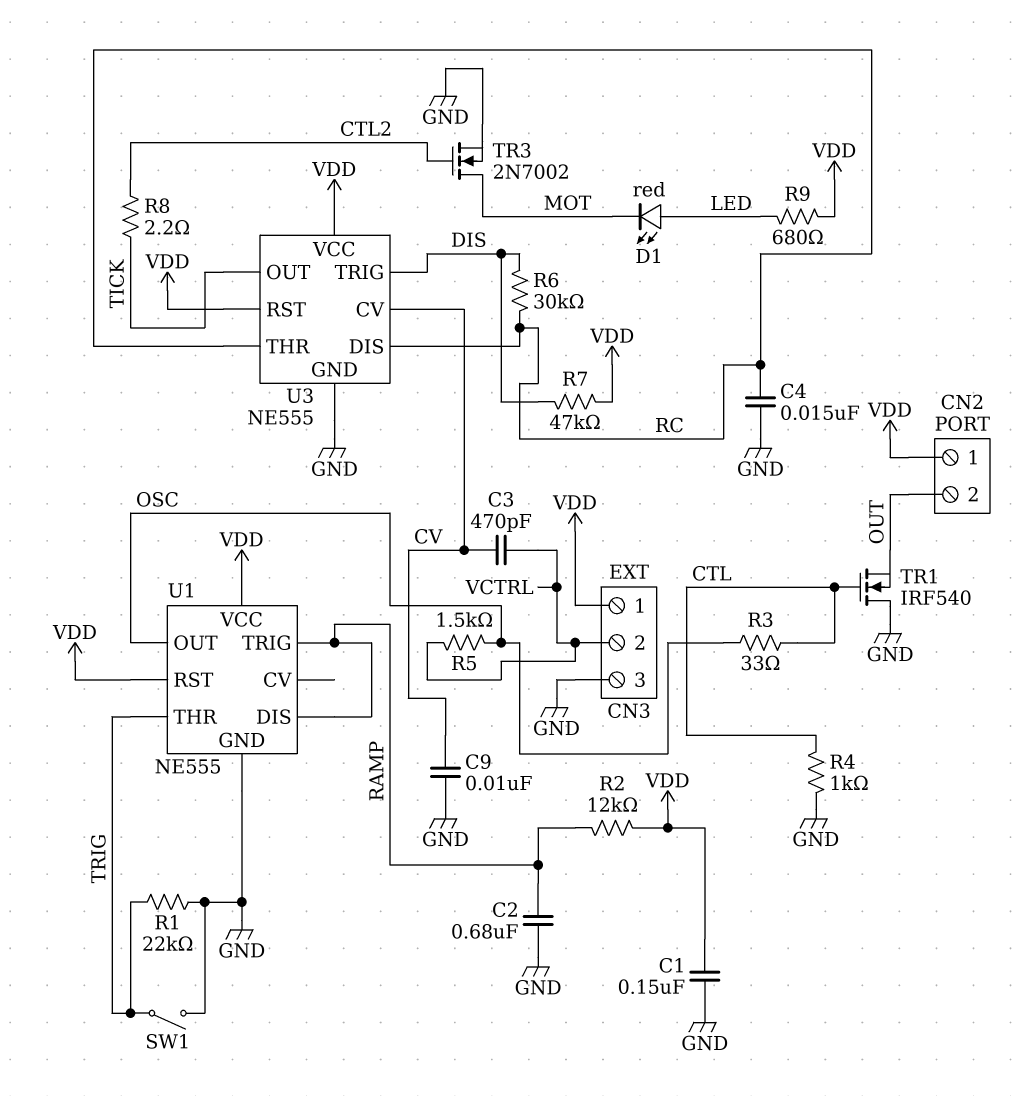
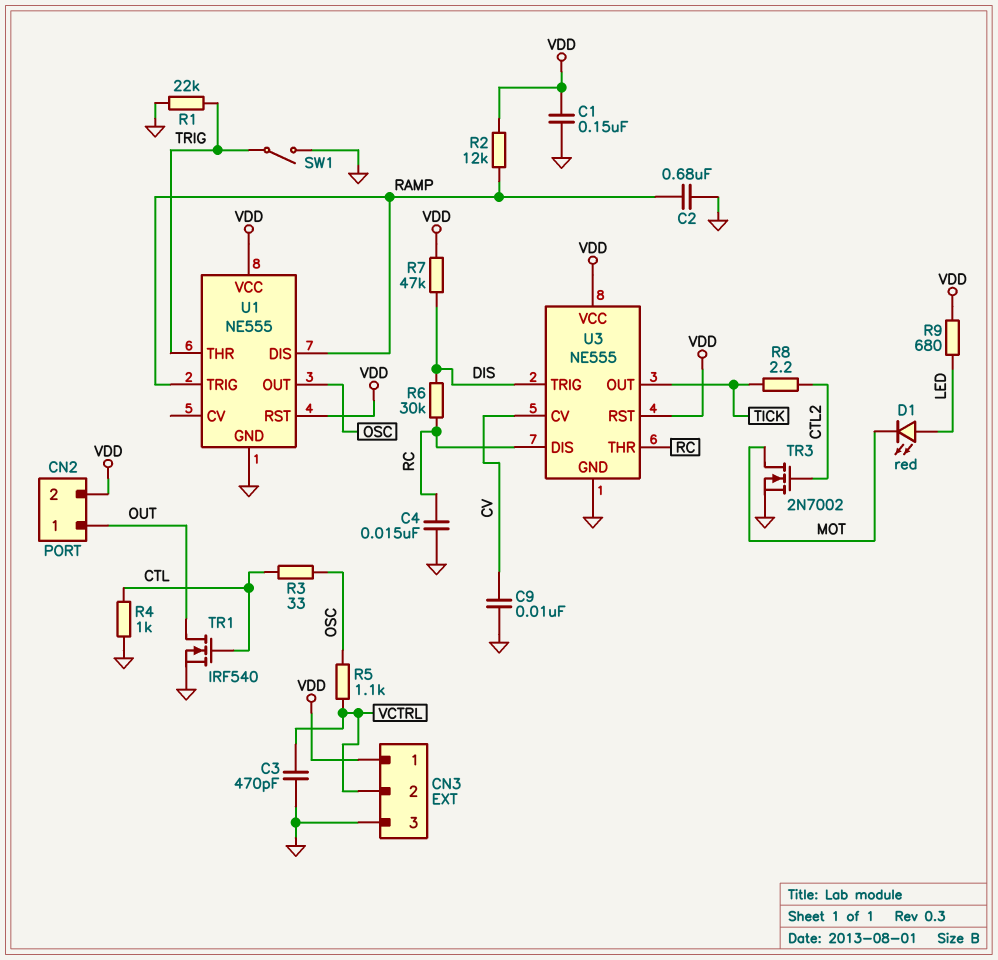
C3: 470pF (CV, VCTRL) -> 470pF (GND, VCTRL)
CN2 pin 1: VDD -> OUT
CN2 pin 2: OUT -> VDD
R5: 1.5k (OSC, VCTRL) -> 1.1k (OSC, VCTRL)
TR1: NMOS IRF540 (G CTL, D GND, S OUT) -> NMOS IRF540 (G CTL, D OUT, S GND)

